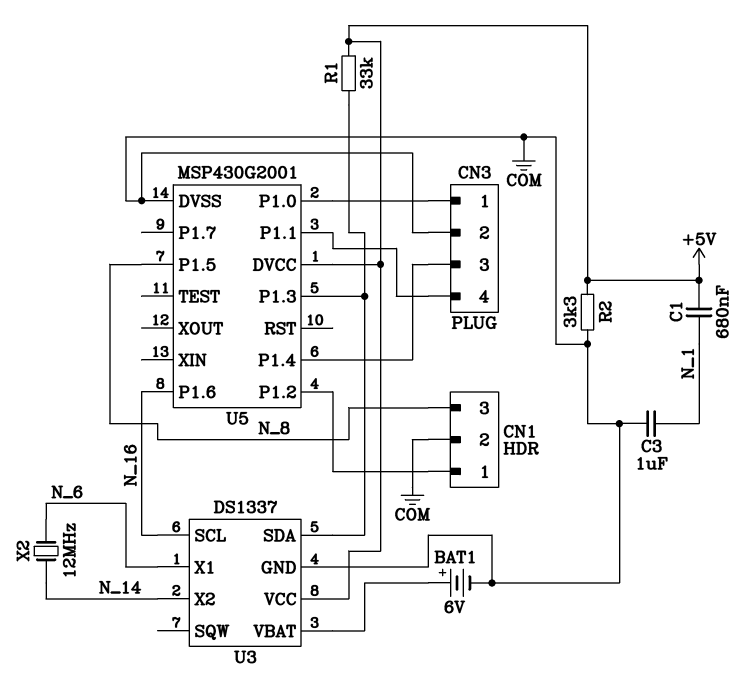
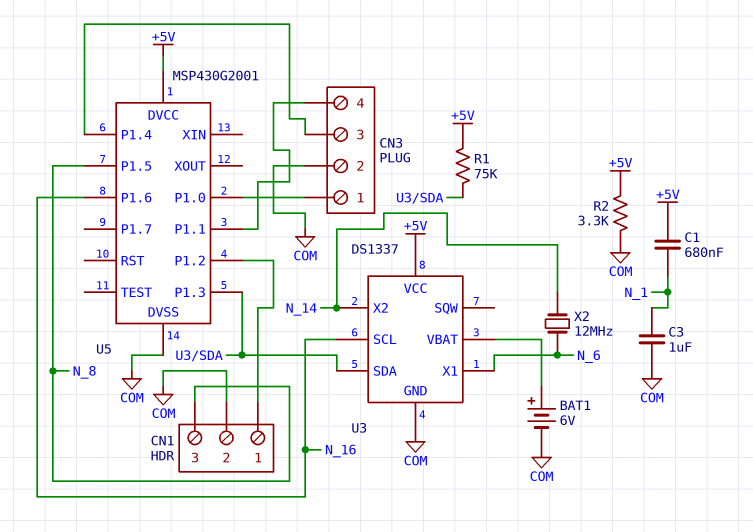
R1: 33k (+5V, U3/SDA) -> 75k (+5V, U3/SDA)

